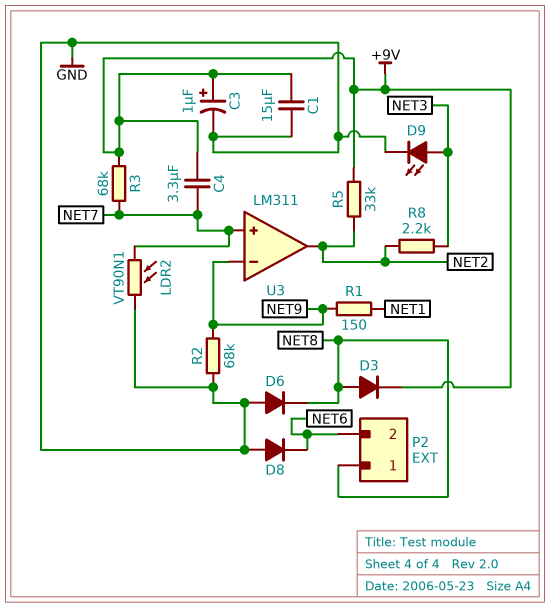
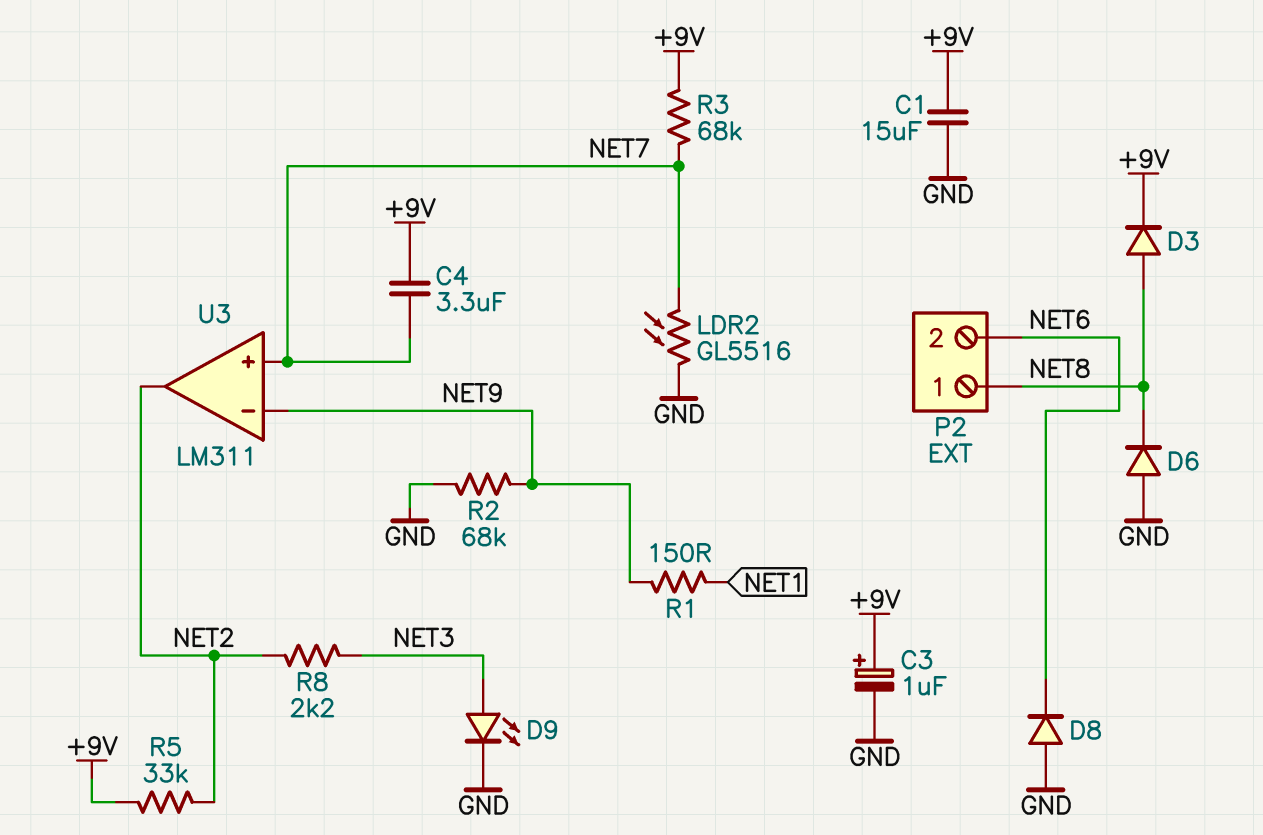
LDR2: VT90N1 (GND, NET7) -> GL5516 (GND, NET7)

